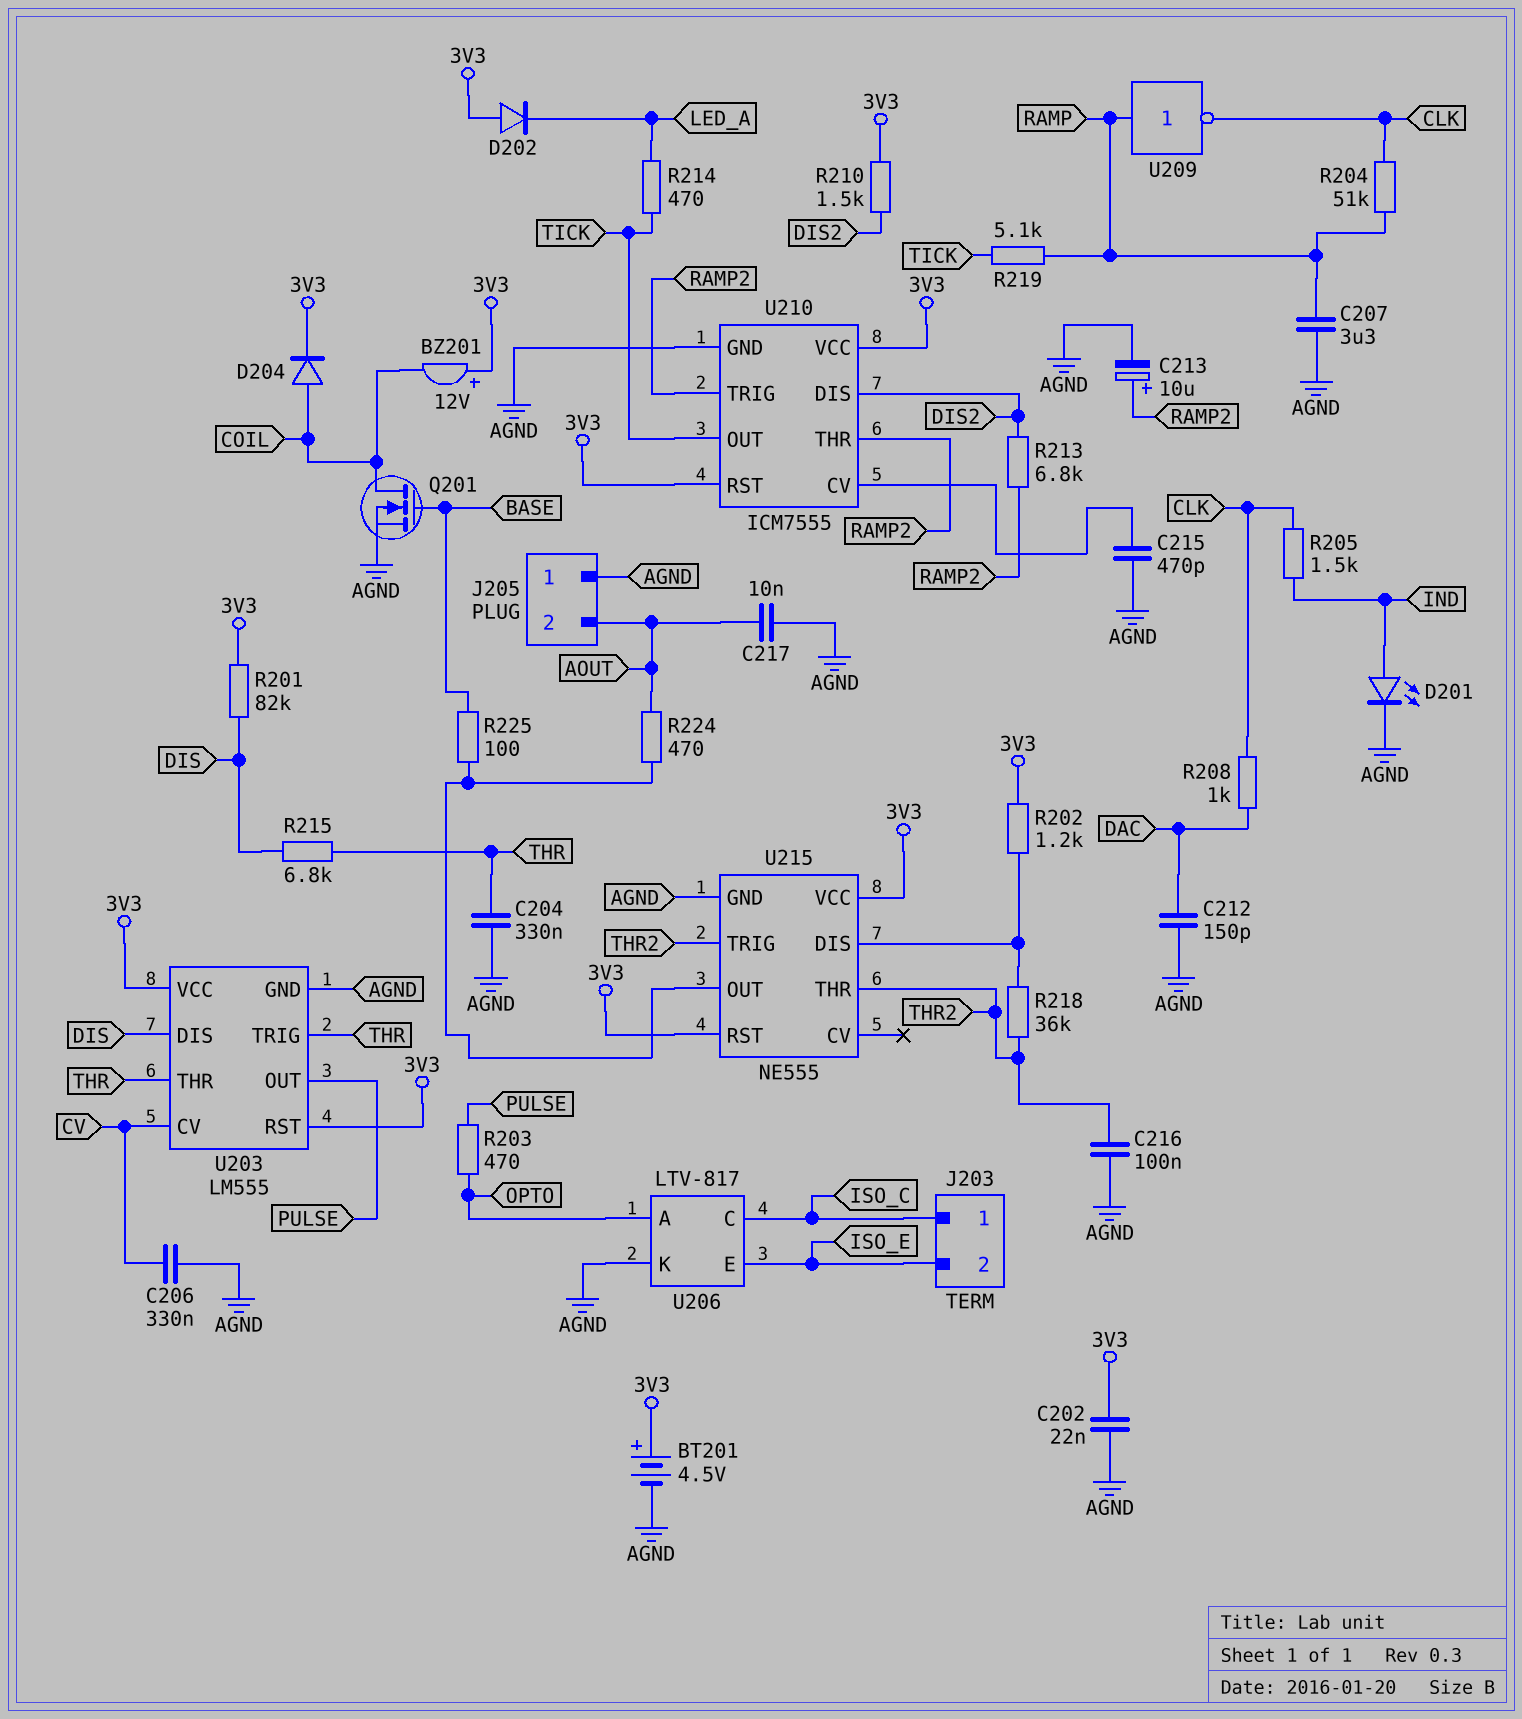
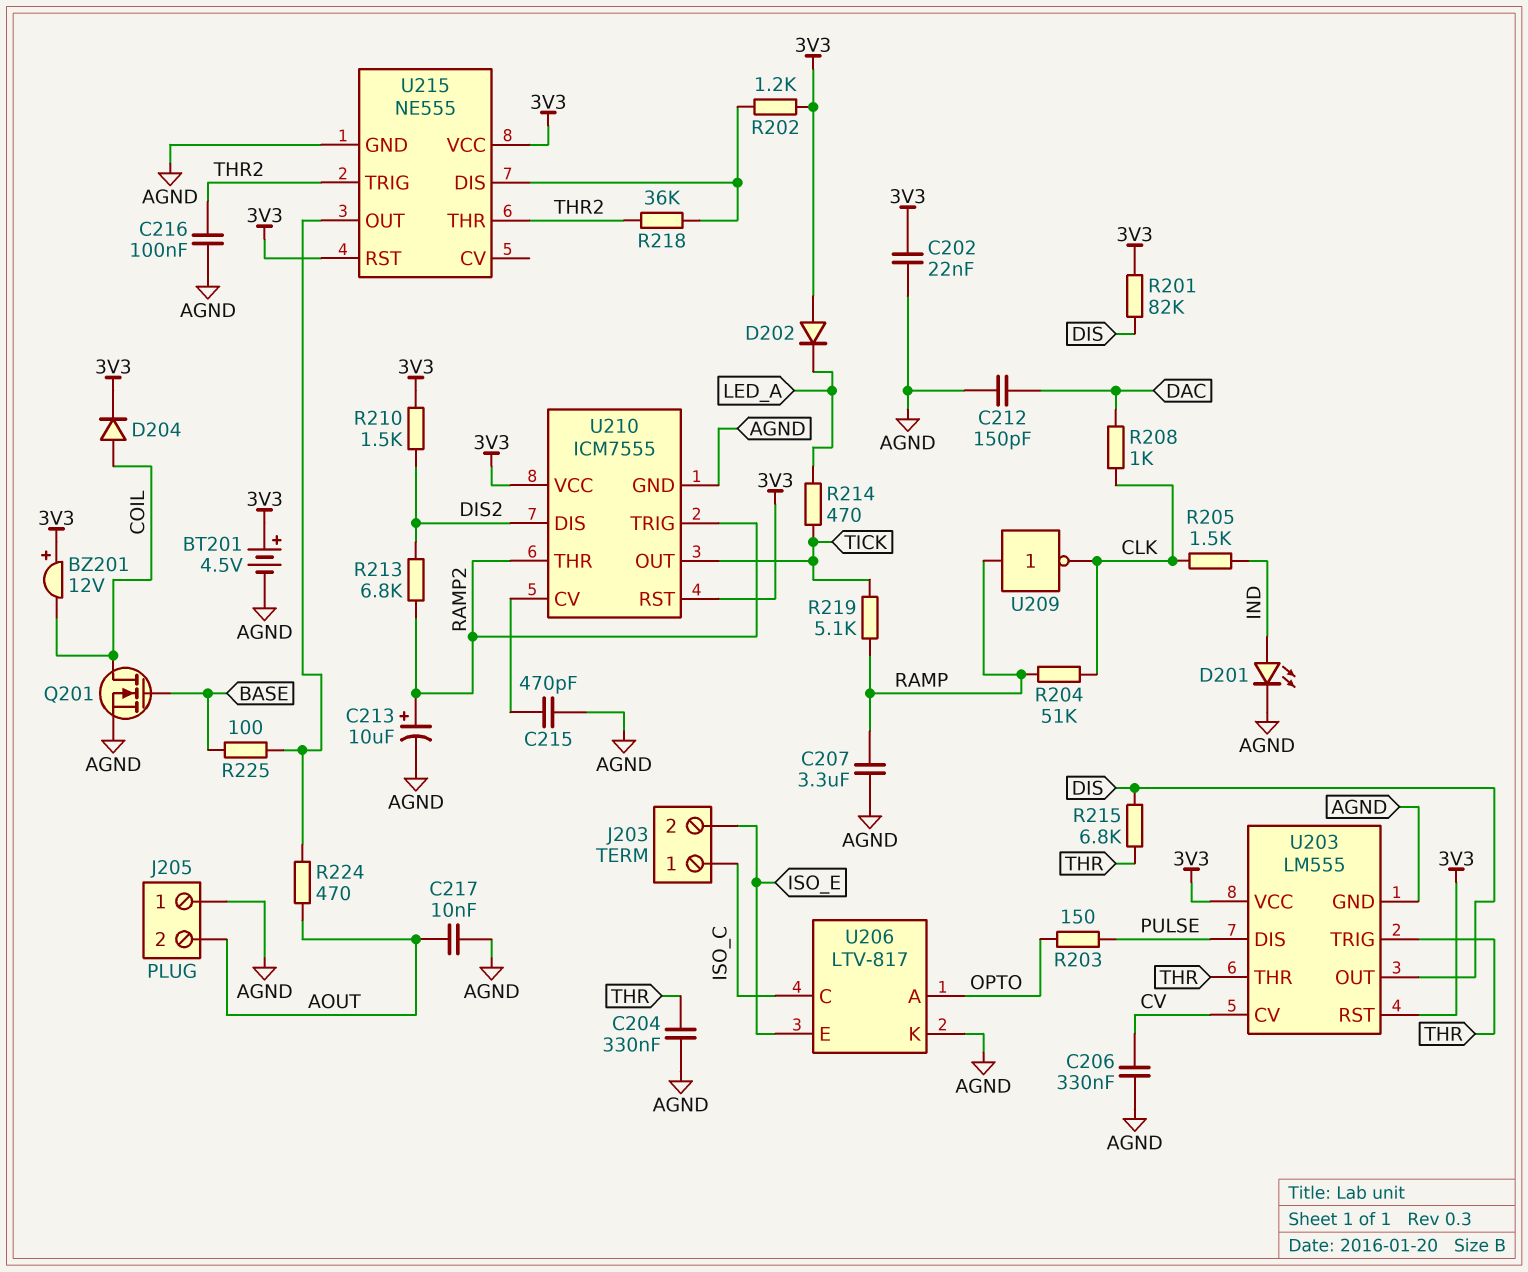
R203: 470 (OPTO, PULSE) -> 150 (OPTO, PULSE)
U203 pin DIS: DIS -> PULSE
U203 pin OUT: PULSE -> DIS

